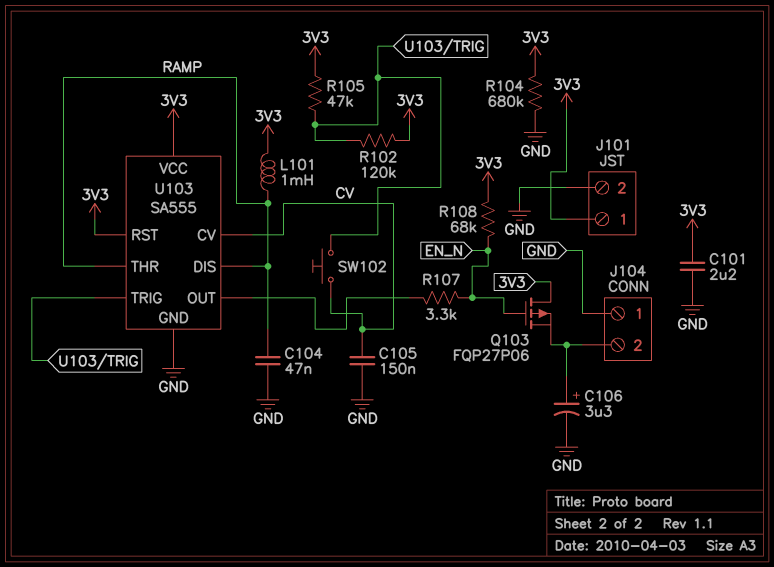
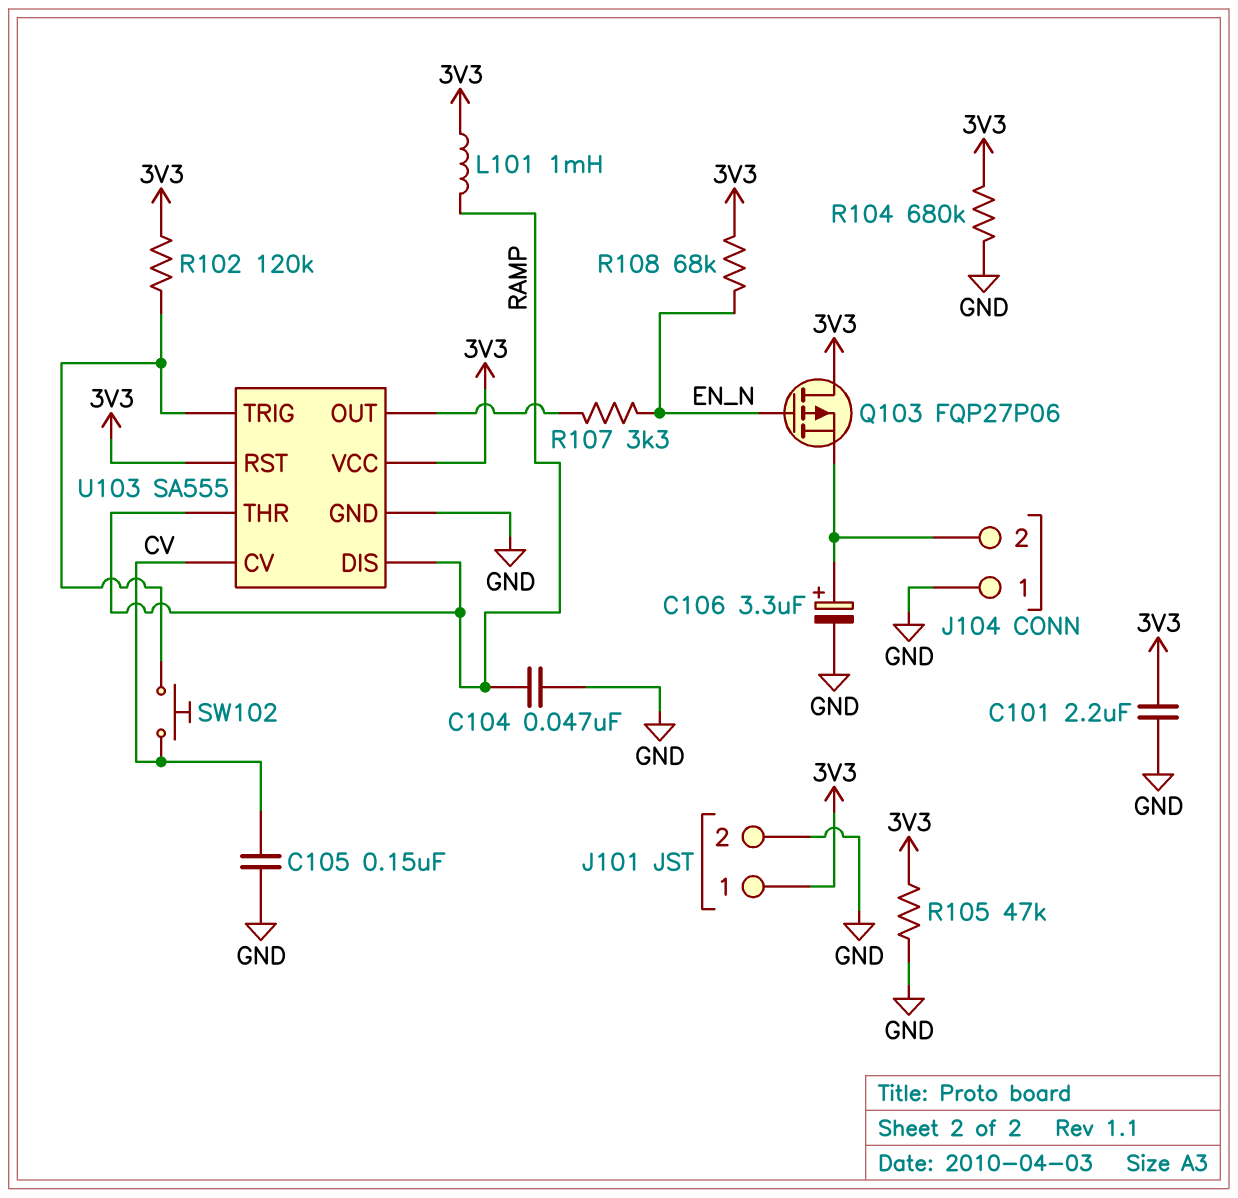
R105: 47k (3V3, U103/TRIG) -> 47k (3V3, GND)

